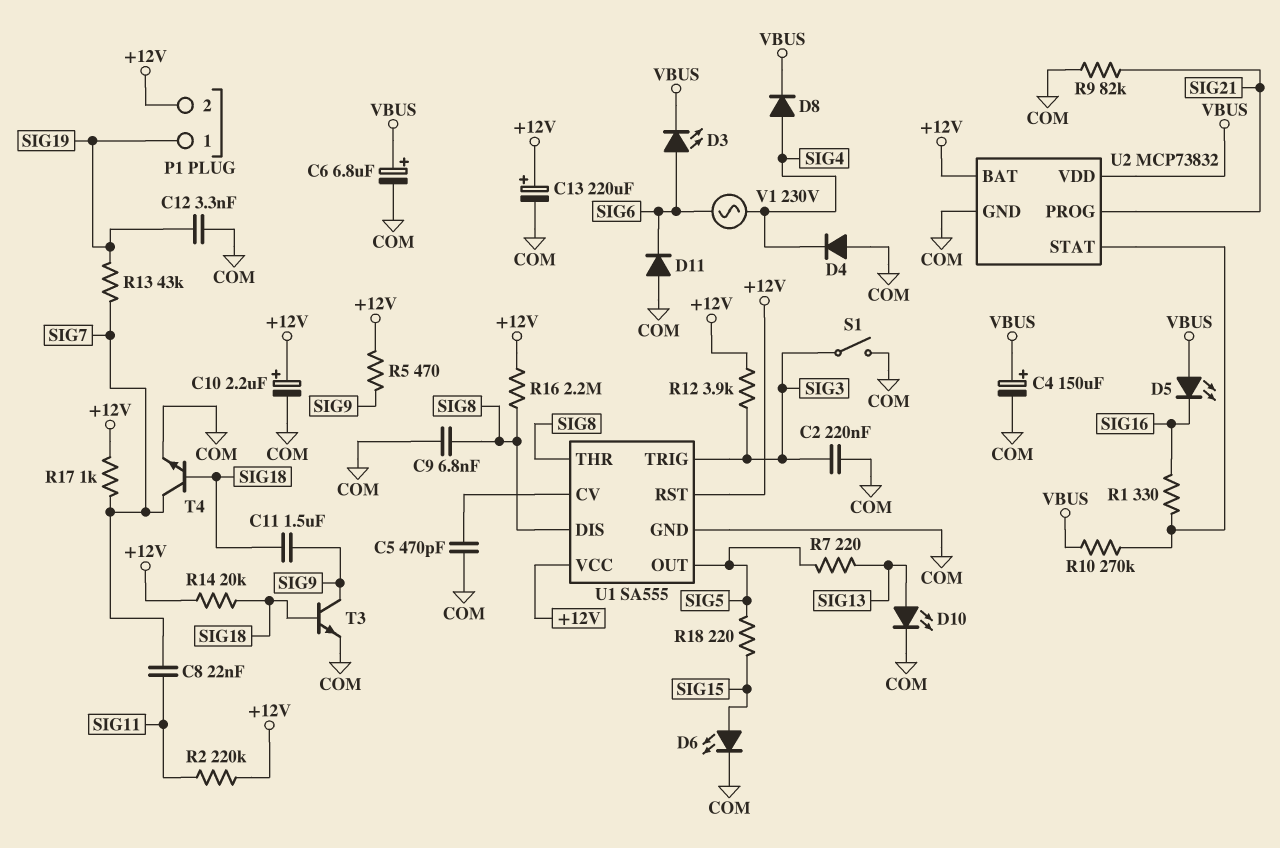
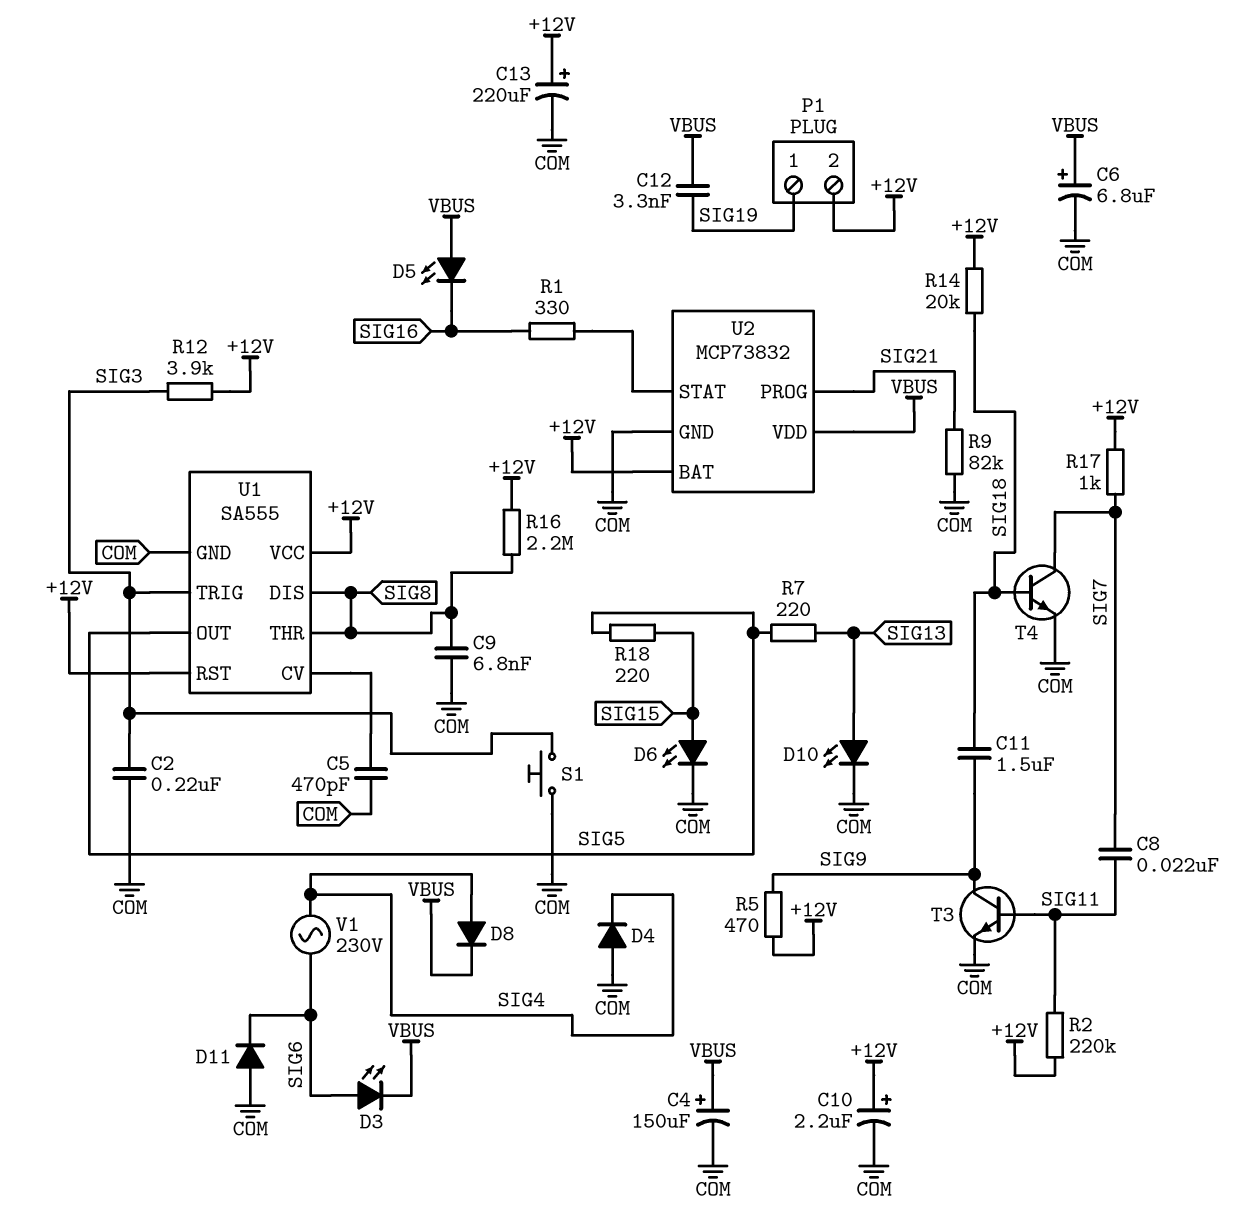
C12: 3.3nF (COM, SIG19) -> 3.3nF (SIG19, VBUS)
R10: 270k (U2/STAT, VBUS) -> none
R13: 43k (SIG7, SIG19) -> none
S1: switch (COM, SIG3) -> button (COM, SIG3)
T3: NPN (B SIG18, C SIG9, E COM) -> NPN (B SIG11, C SIG9, E COM)

